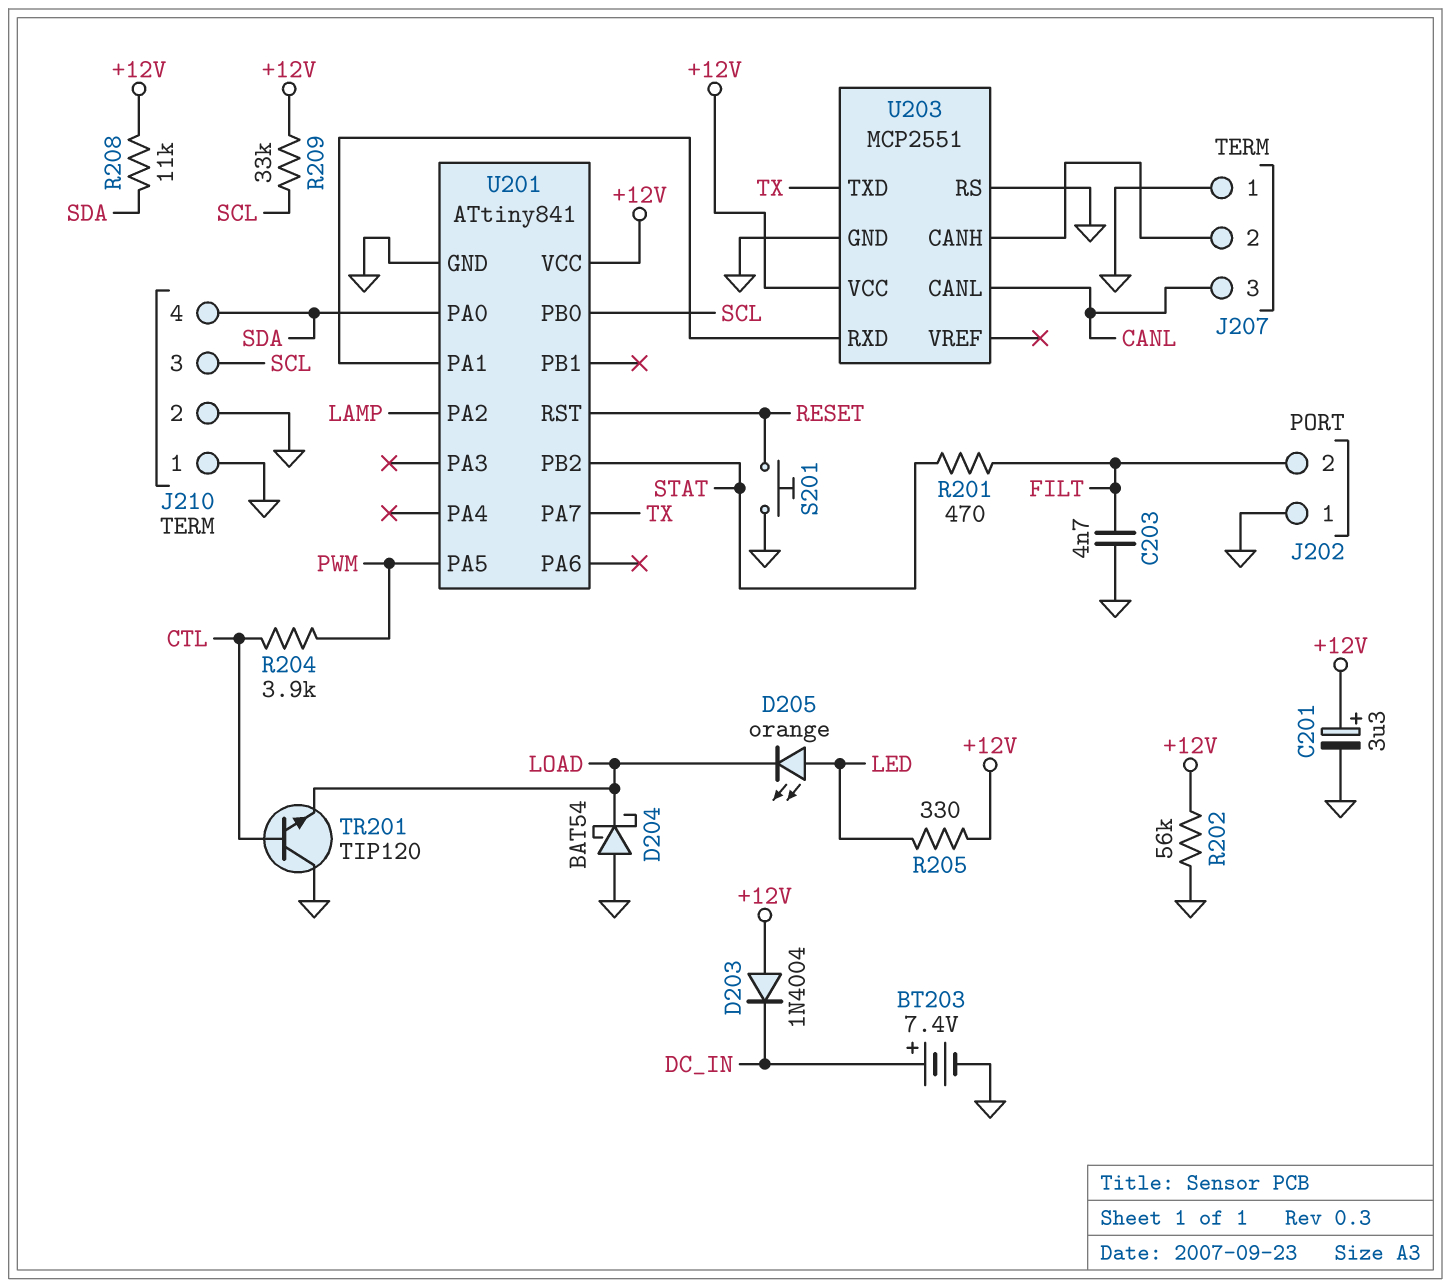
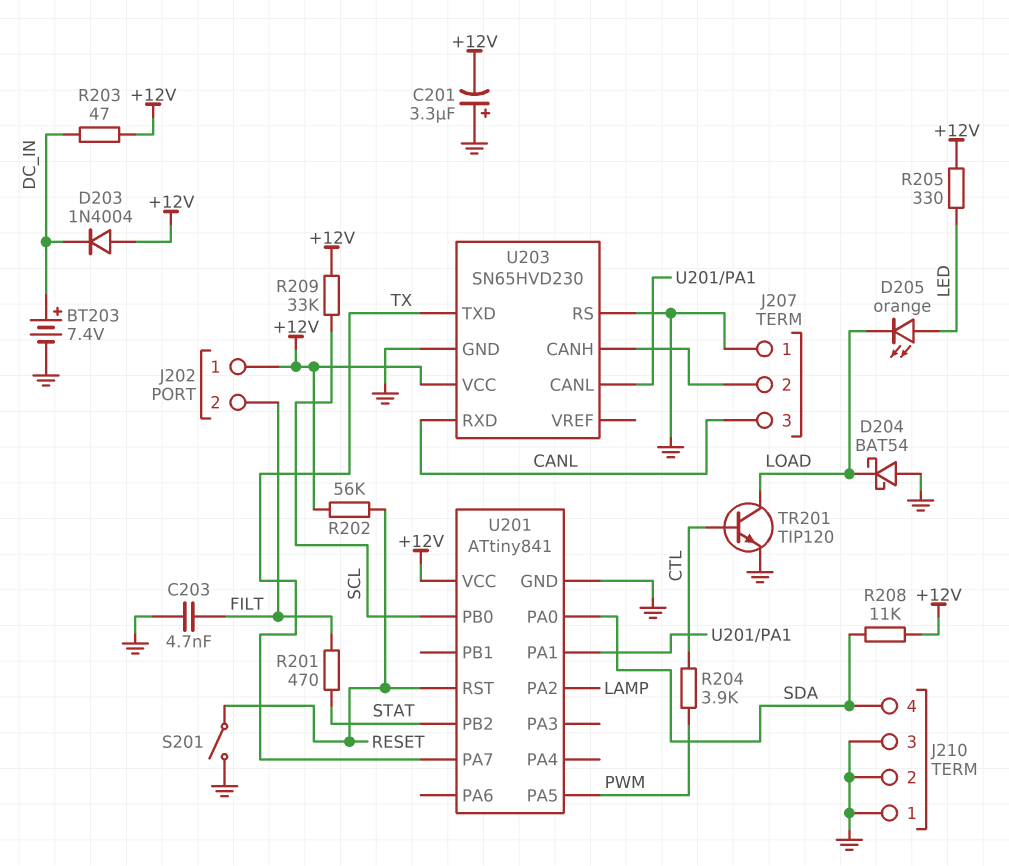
C201: 3.3uF (plus +12V, minus GND) -> 3.3uF (plus GND, minus +12V)
J202 pin 1: GND -> +12V
J210 pin 3: SCL -> GND
R202: 56k (+12V, GND) -> 56k (+12V, RESET)
R203: none -> 47 (+12V, DC_IN)
S201: button (GND, RESET) -> switch (GND, RESET)
TR201: NPN TIP120 (B CTL, C GND, E LOAD) -> NPN TIP120 (B CTL, C LOAD, E GND)
U203: MCP2551 -> SN65HVD230
U203 pin CANL: CANL -> U201/PA1
U203 pin RXD: U201/PA1 -> CANL

